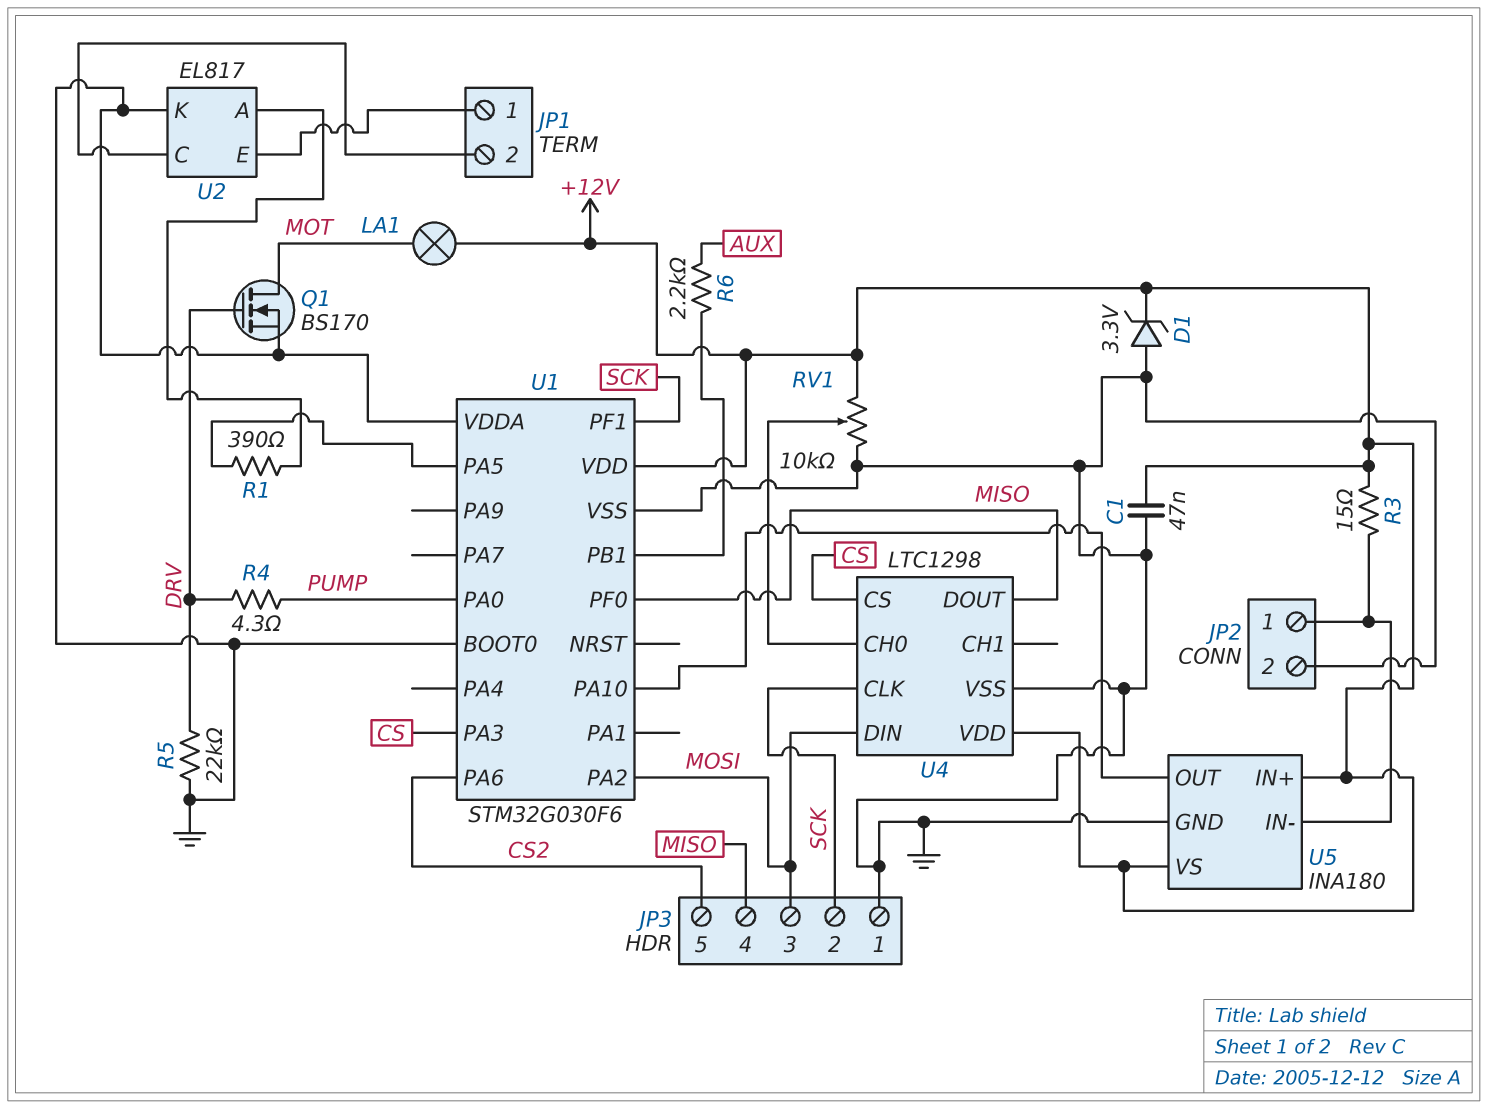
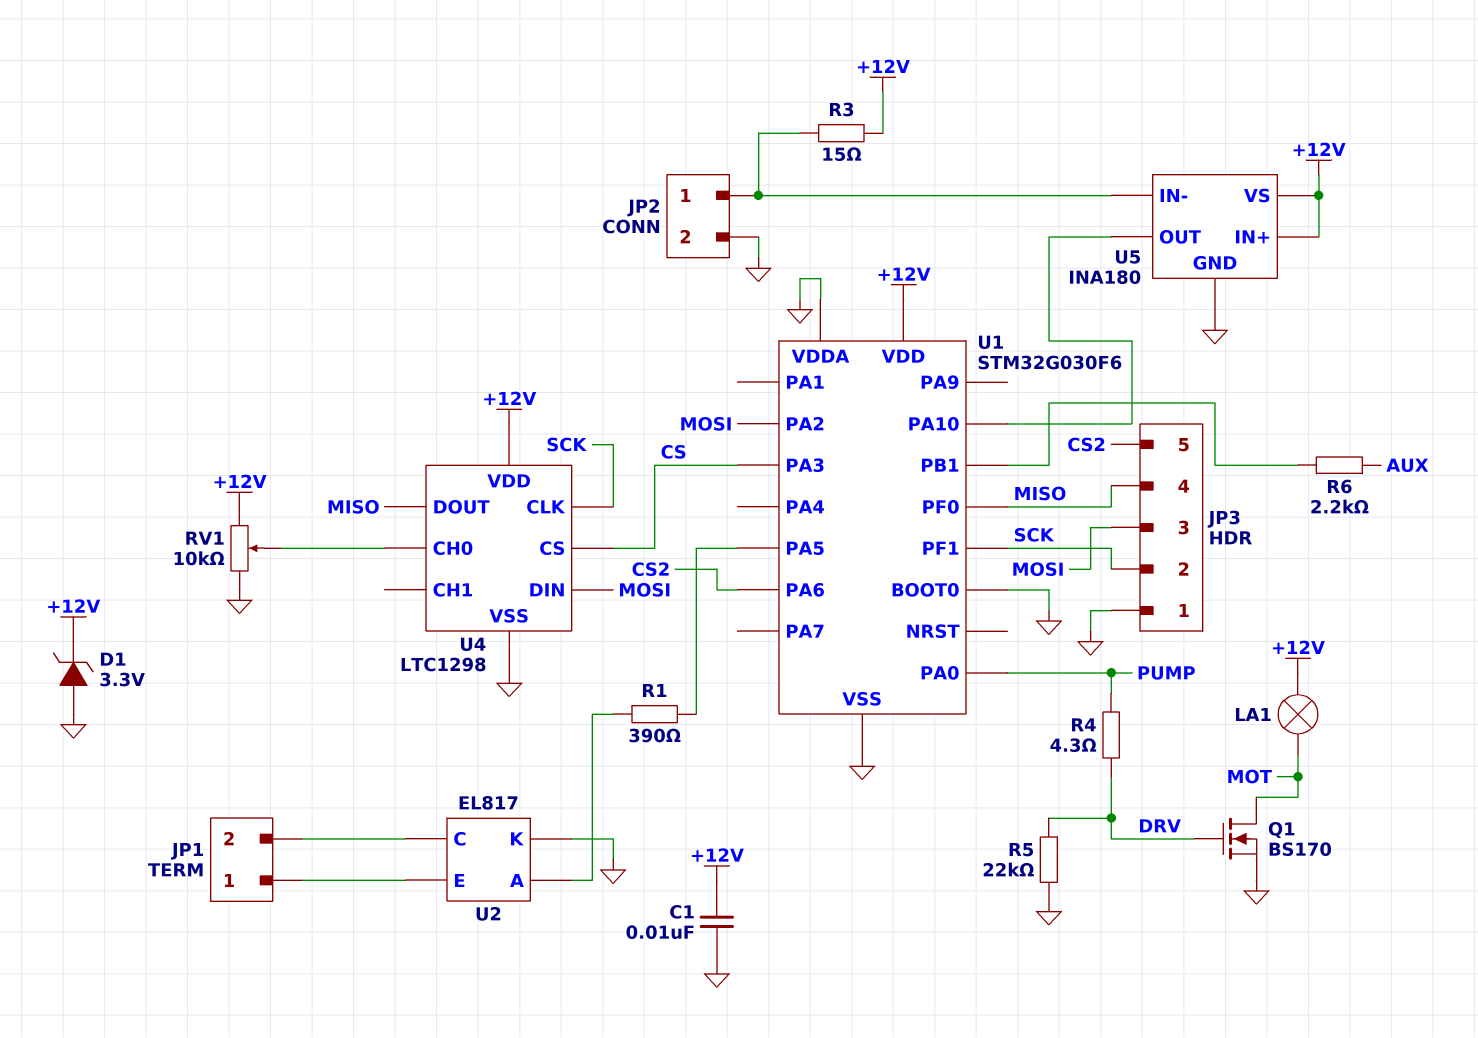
C1: 47nF (+12V, GND) -> 10nF (+12V, GND)

